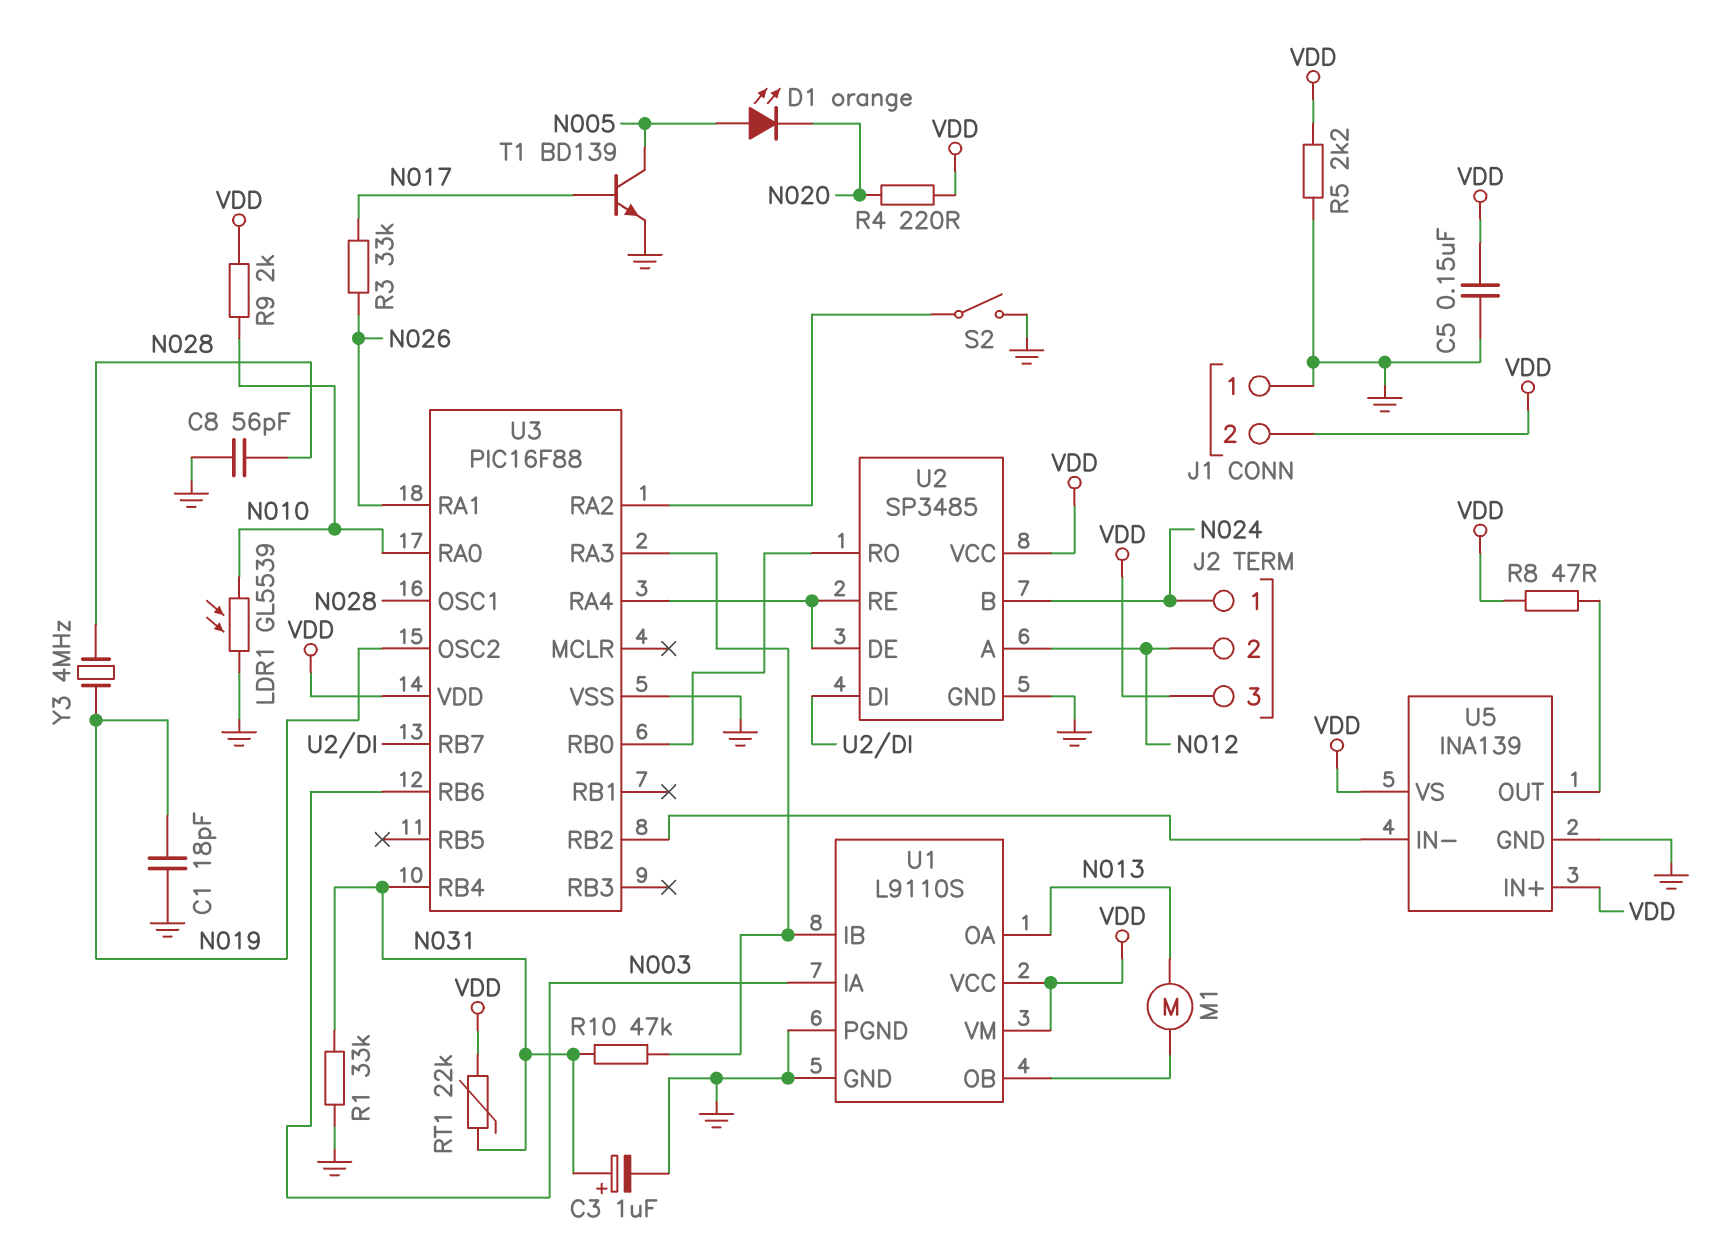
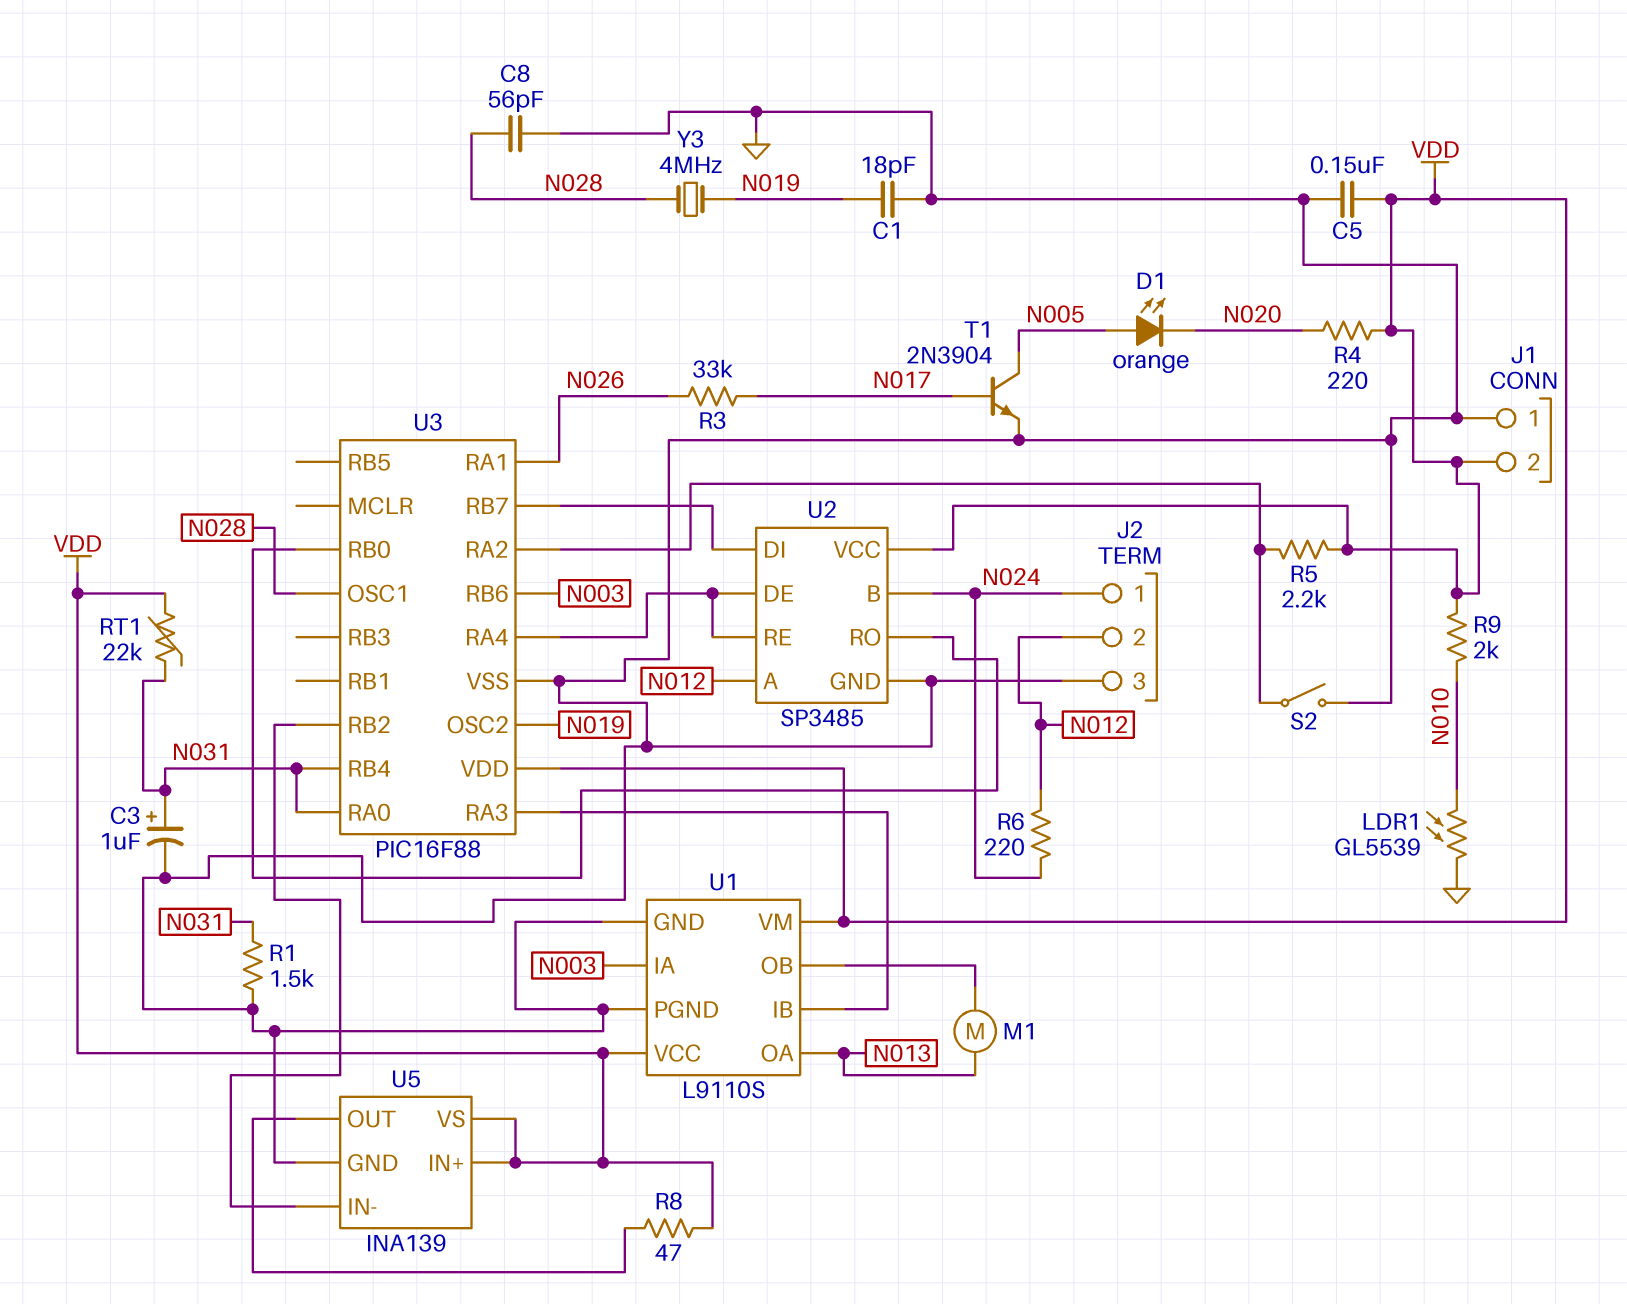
J2 pin 3: VDD -> GND
R1: 33k (GND, N031) -> 1.5k (GND, N031)
R5: 2.2k (GND, VDD) -> 2.2k (U3/RA2, VDD)
R6: none -> 220 (N012, N024)
R10: 47k (N031, U1/IB) -> none
T1: NPN BD139 (B N017, C N005, E GND) -> NPN 2N3904 (B N017, C N005, E GND)
U3 pin RA0: N010 -> N031

